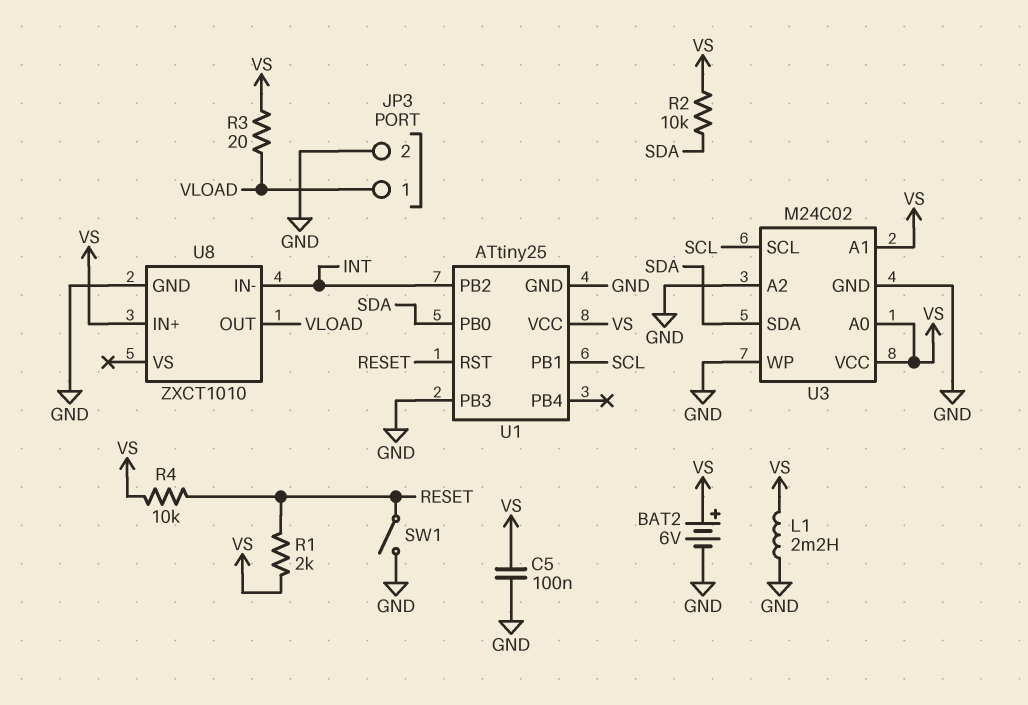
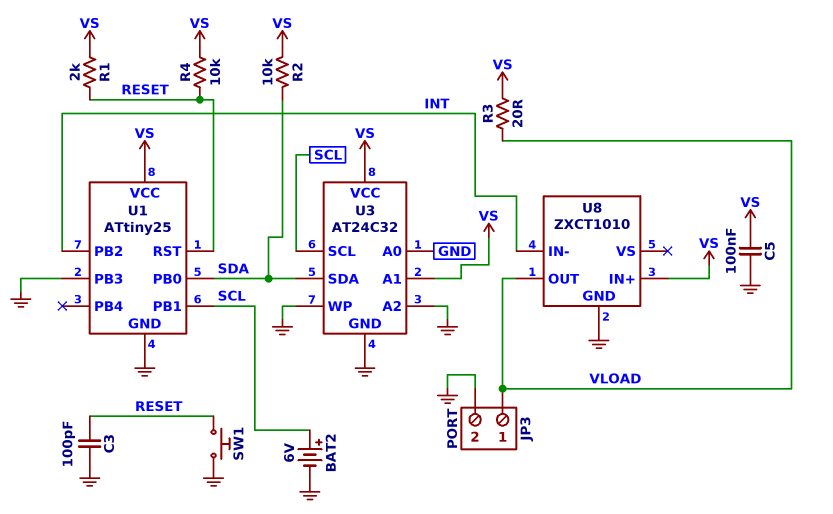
BAT2: 6V (plus VS, minus GND) -> 6V (plus SCL, minus GND)
C3: none -> 100pF (GND, RESET)
L1: 2.2mH (GND, VS) -> none
SW1: switch (GND, RESET) -> button (GND, RESET)
U3: M24C02 -> AT24C32
U3 pin A0: VS -> GND

